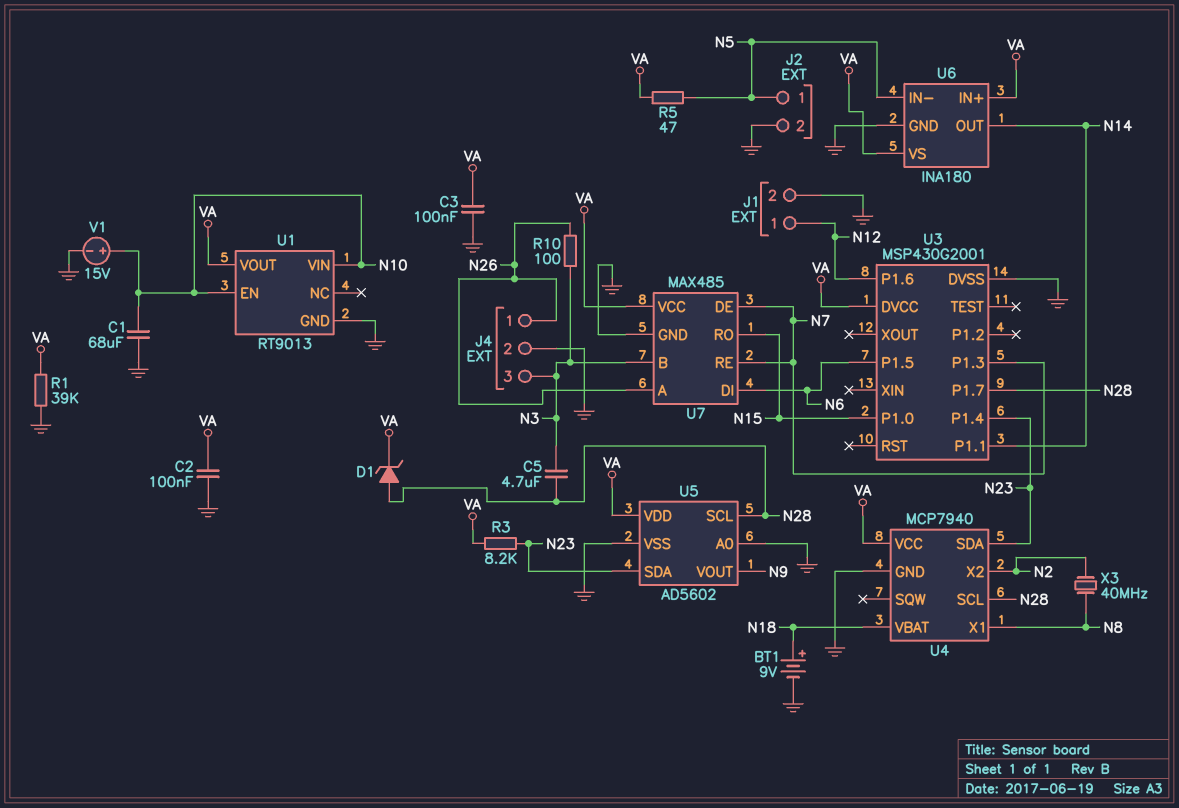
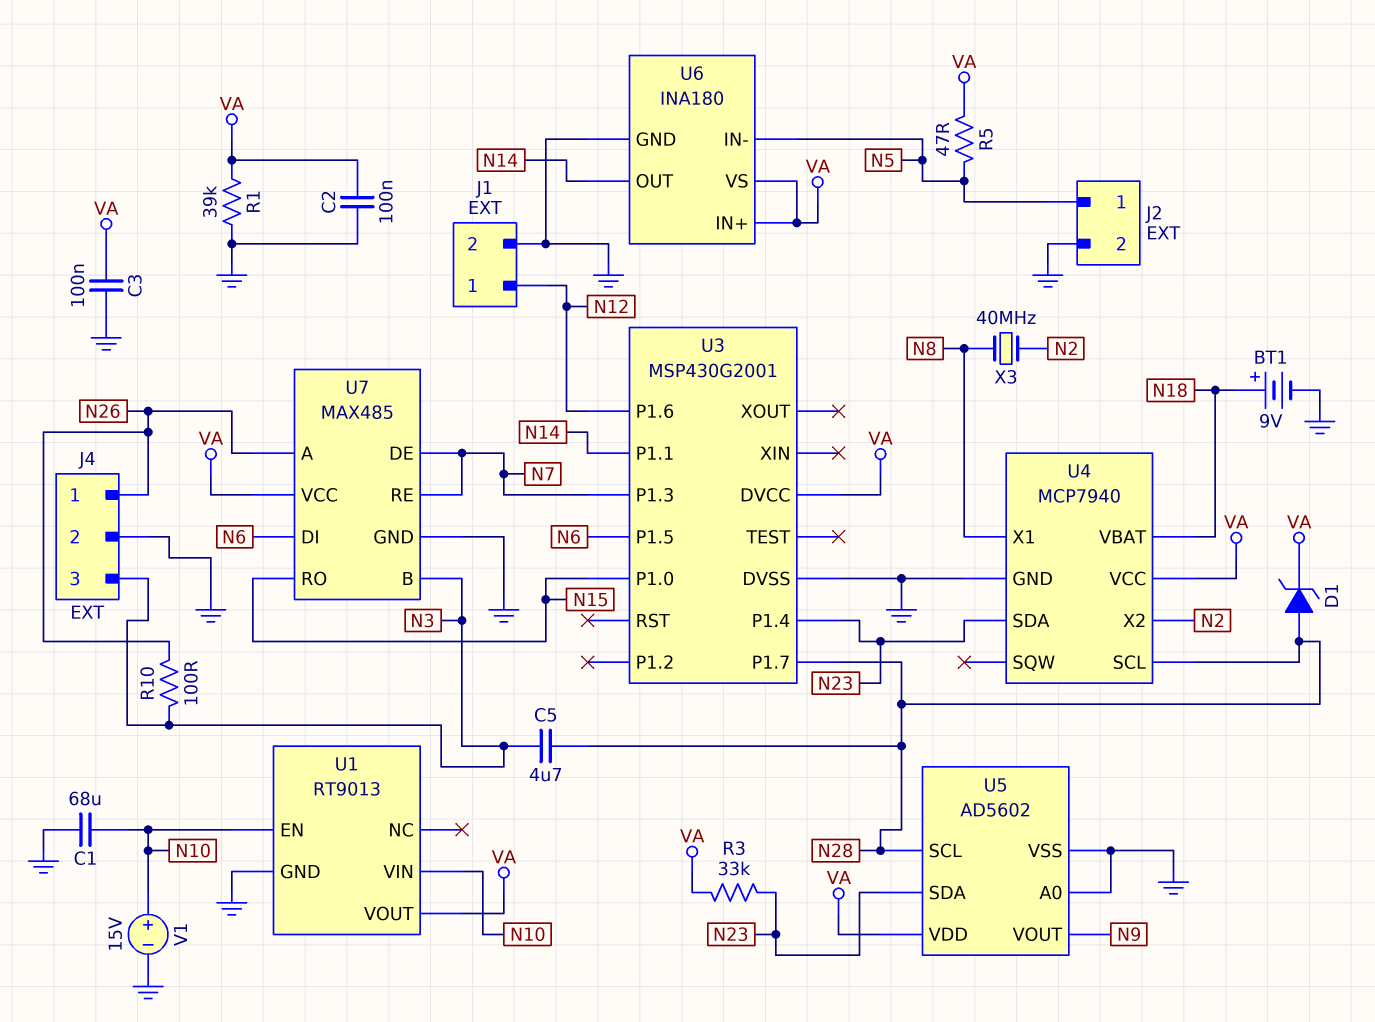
R3: 8.2k (N23, VA) -> 33k (N23, VA)

